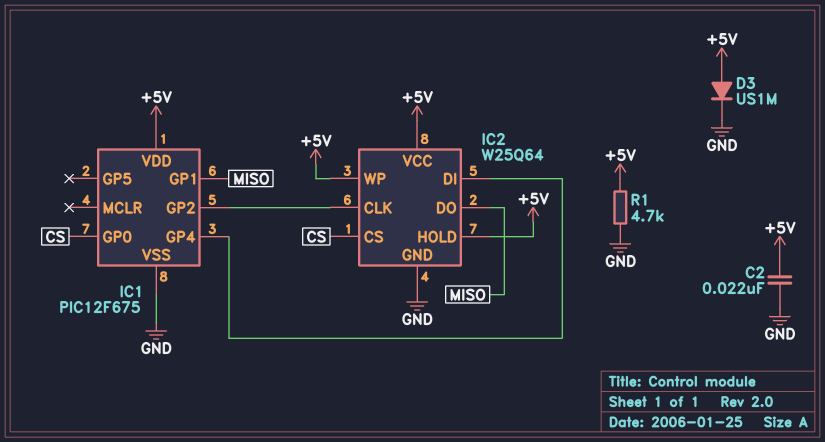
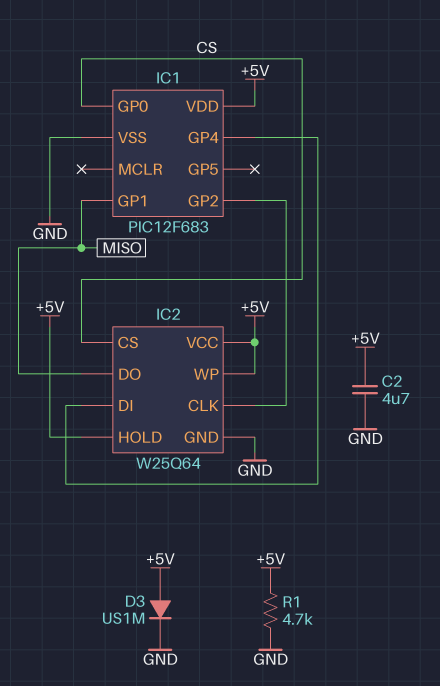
C2: 22nF (+5V, GND) -> 4.7uF (+5V, GND)
IC1: PIC12F675 -> PIC12F683

